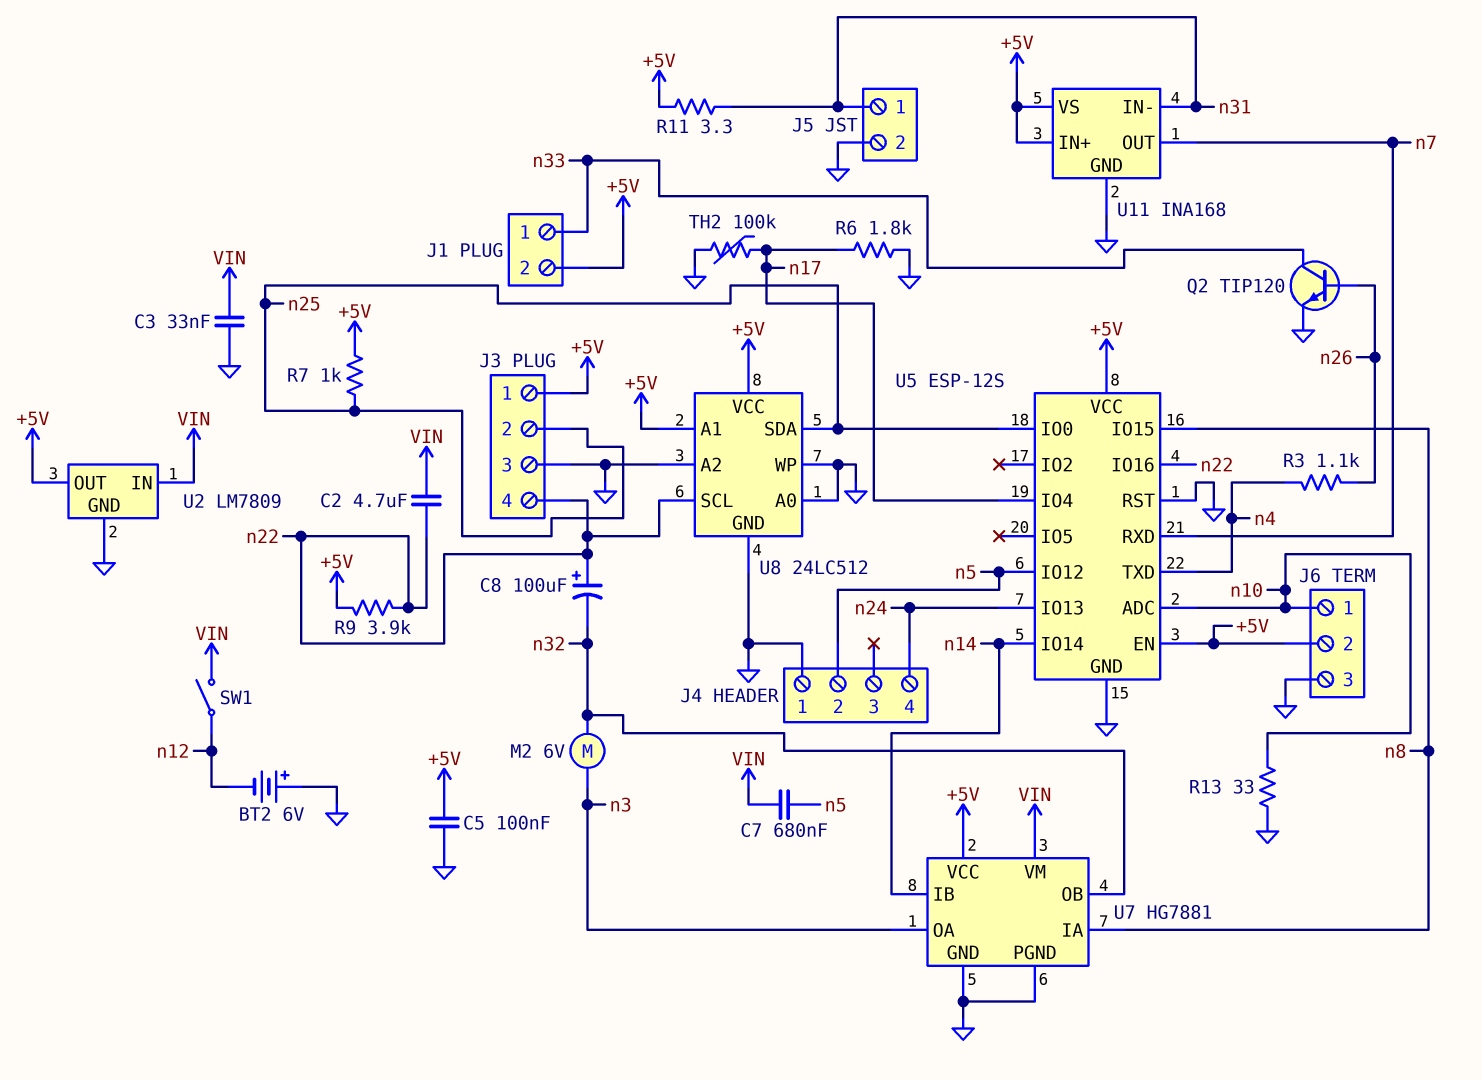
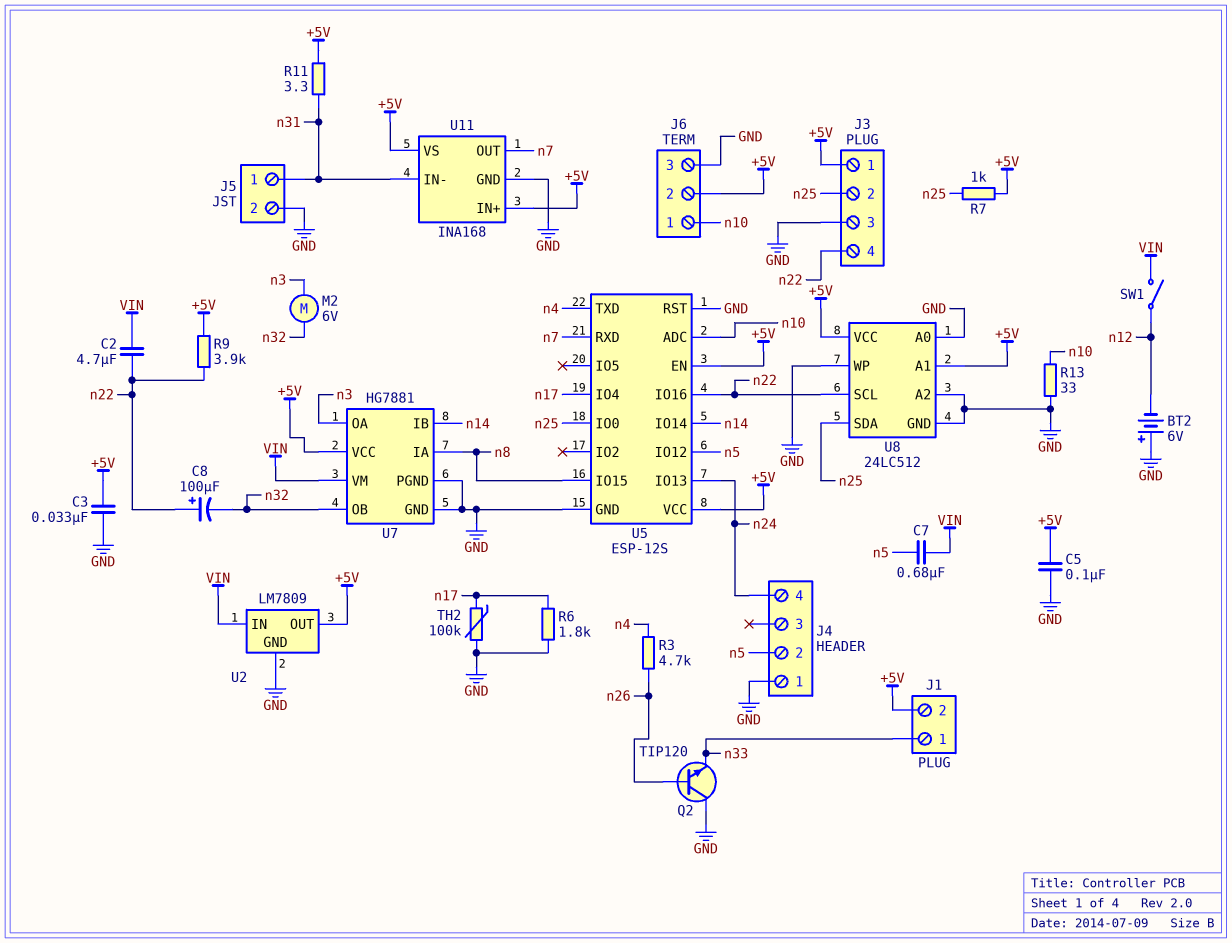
C3: 33nF (GND, VIN) -> 33nF (+5V, GND)
Q2: NPN TIP120 (B n26, C n33, E GND) -> NPN TIP120 (B n26, C GND, E n33)
R3: 1.1k (n4, n26) -> 4.7k (n4, n26)

